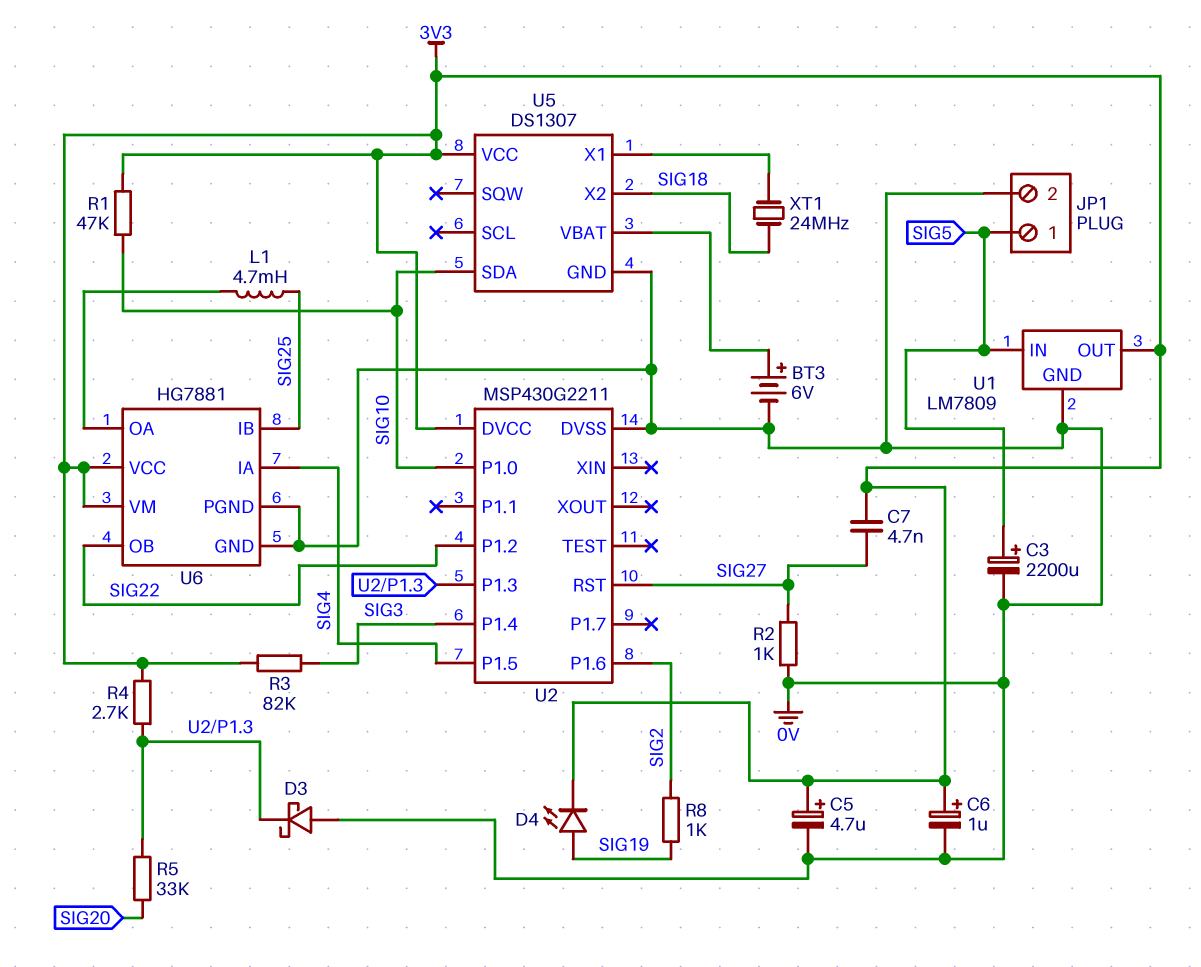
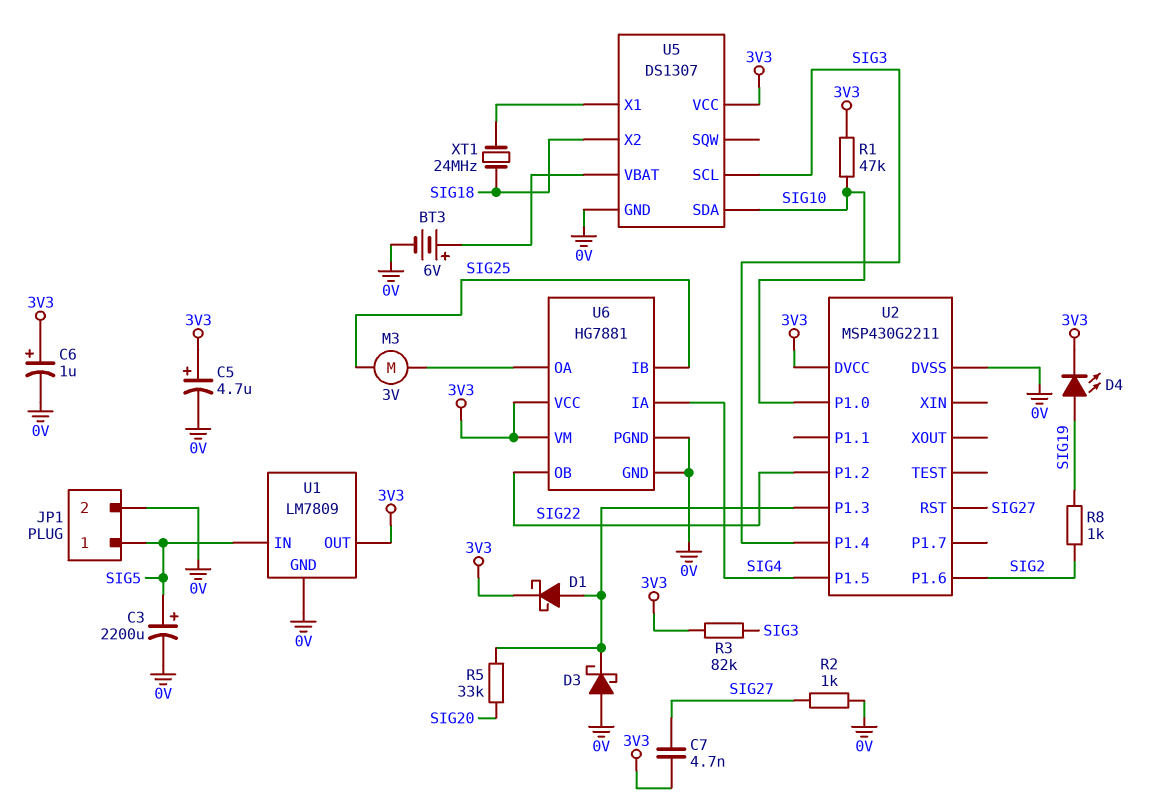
D1: none -> schottky (A U2/P1.3, K 3V3)
L1: 4.7mH (SIG25, U6/OA) -> none
M3: none -> motor 3V (SIG25, U6/OA)
R4: 2.7k (3V3, U2/P1.3) -> none
U5 pin SCL: none -> SIG3

